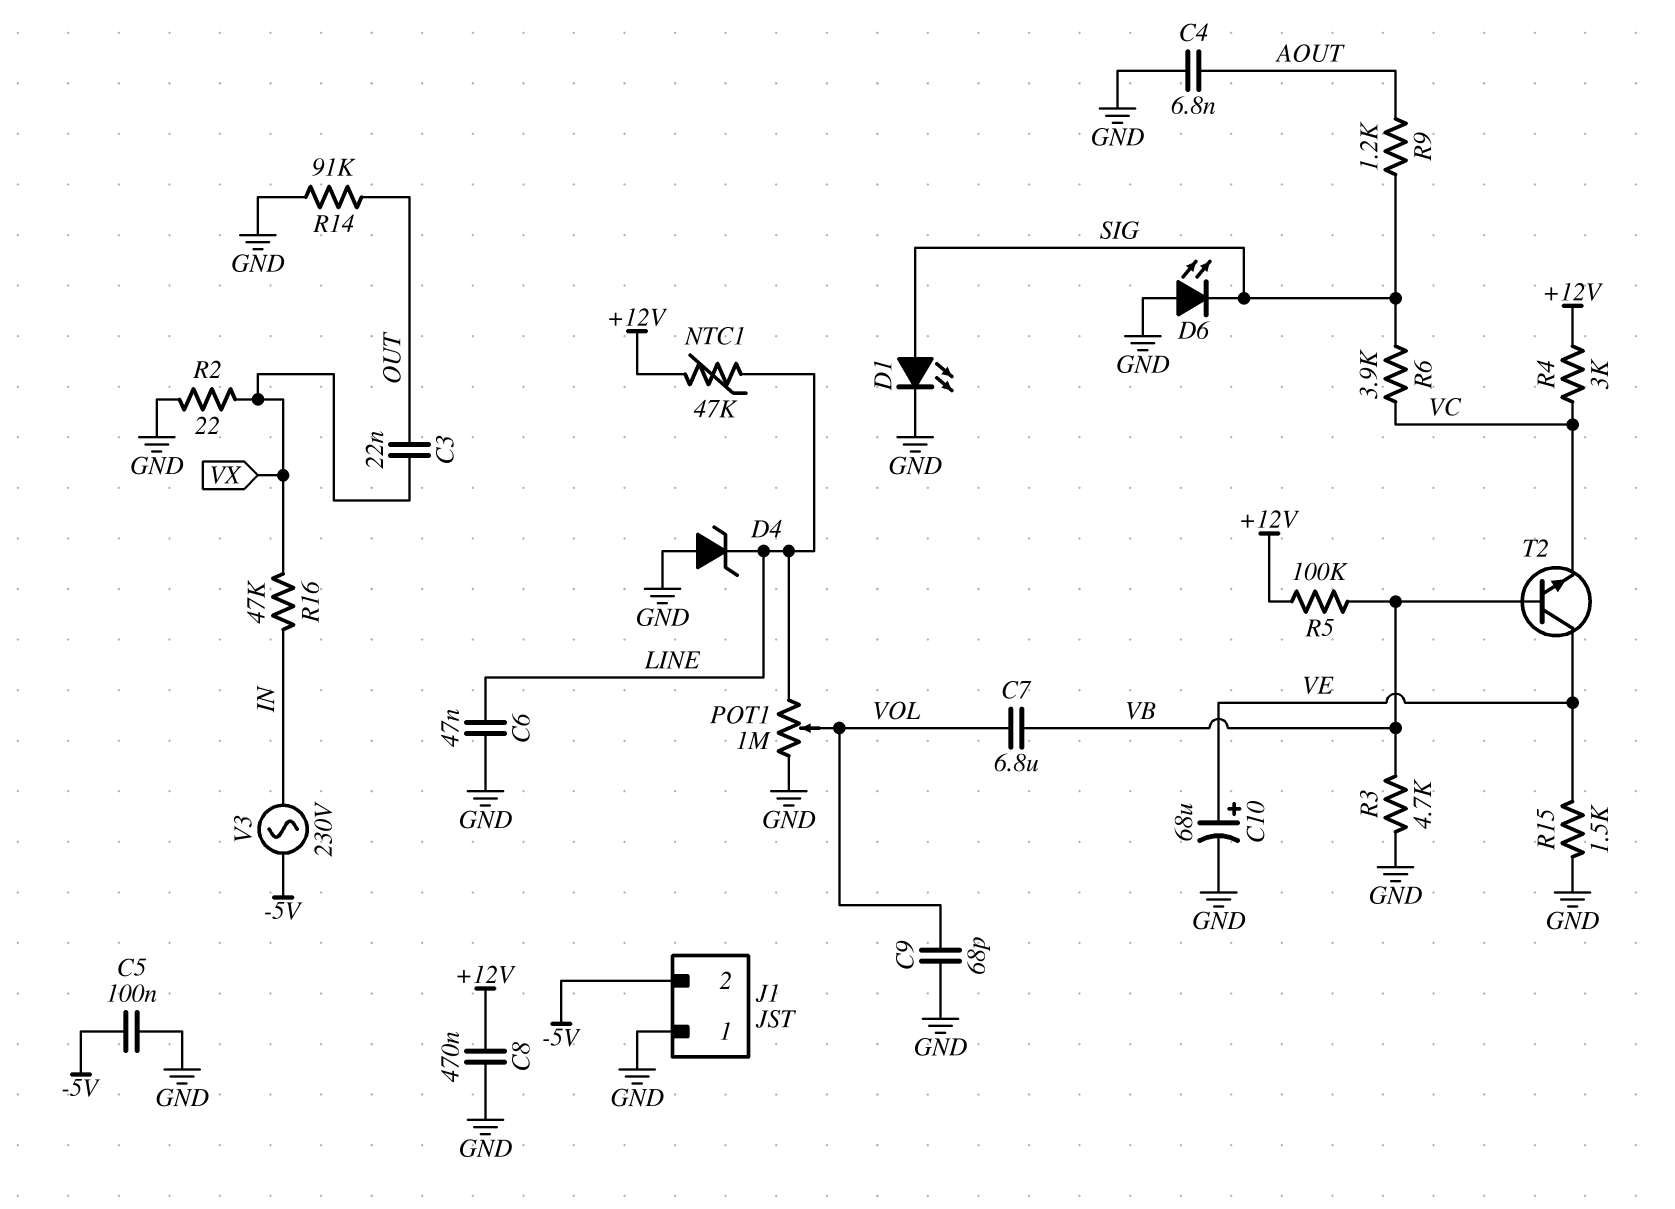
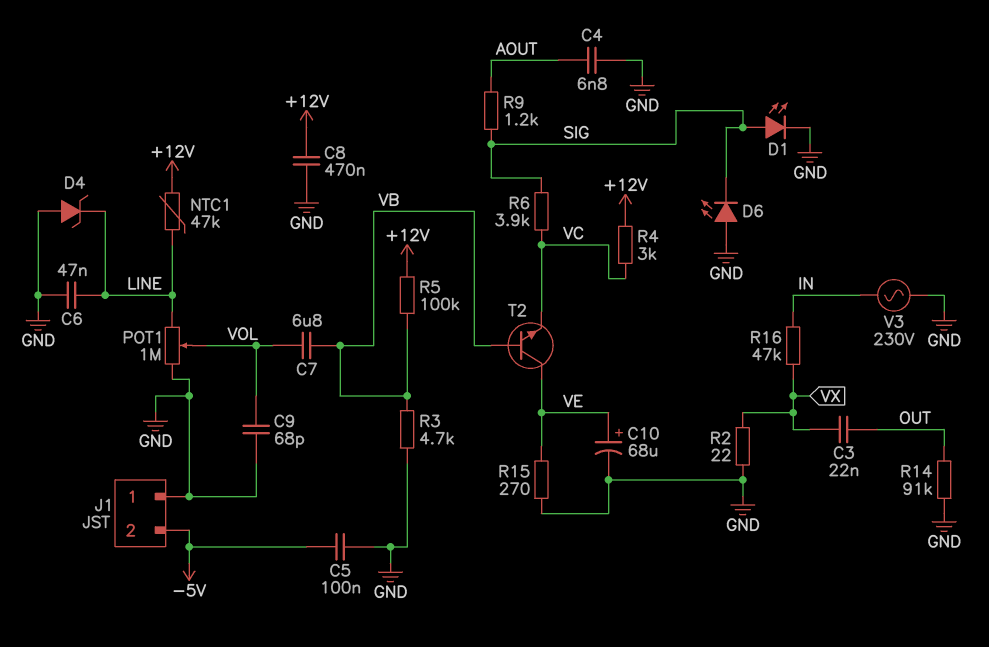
R15: 1.5k (GND, VE) -> 270 (GND, VE)
V3: AC 230V (-5V, IN) -> AC 230V (GND, IN)

